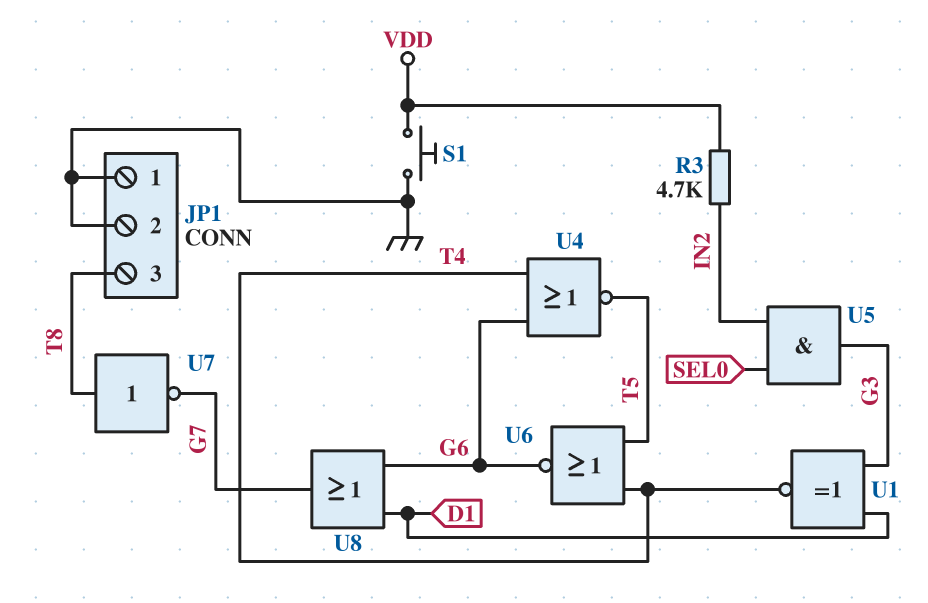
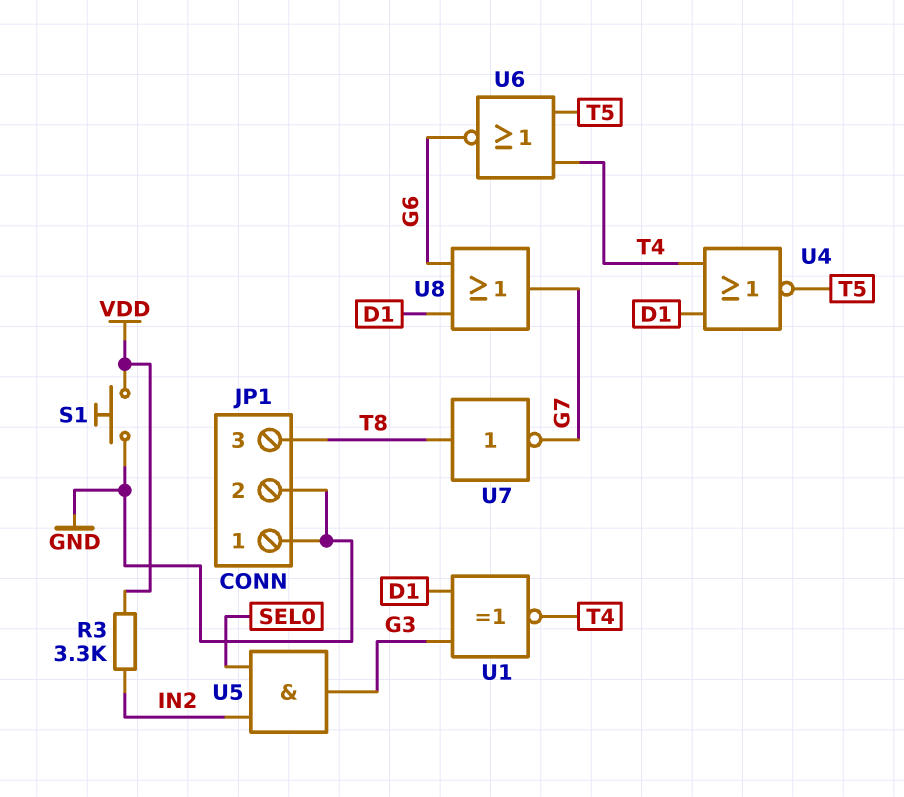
R3: 4.7k (IN2, VDD) -> 3.3k (IN2, VDD)
U4: NOR (in G6, in T4, out T5) -> NOR (in D1, in T4, out T5)

